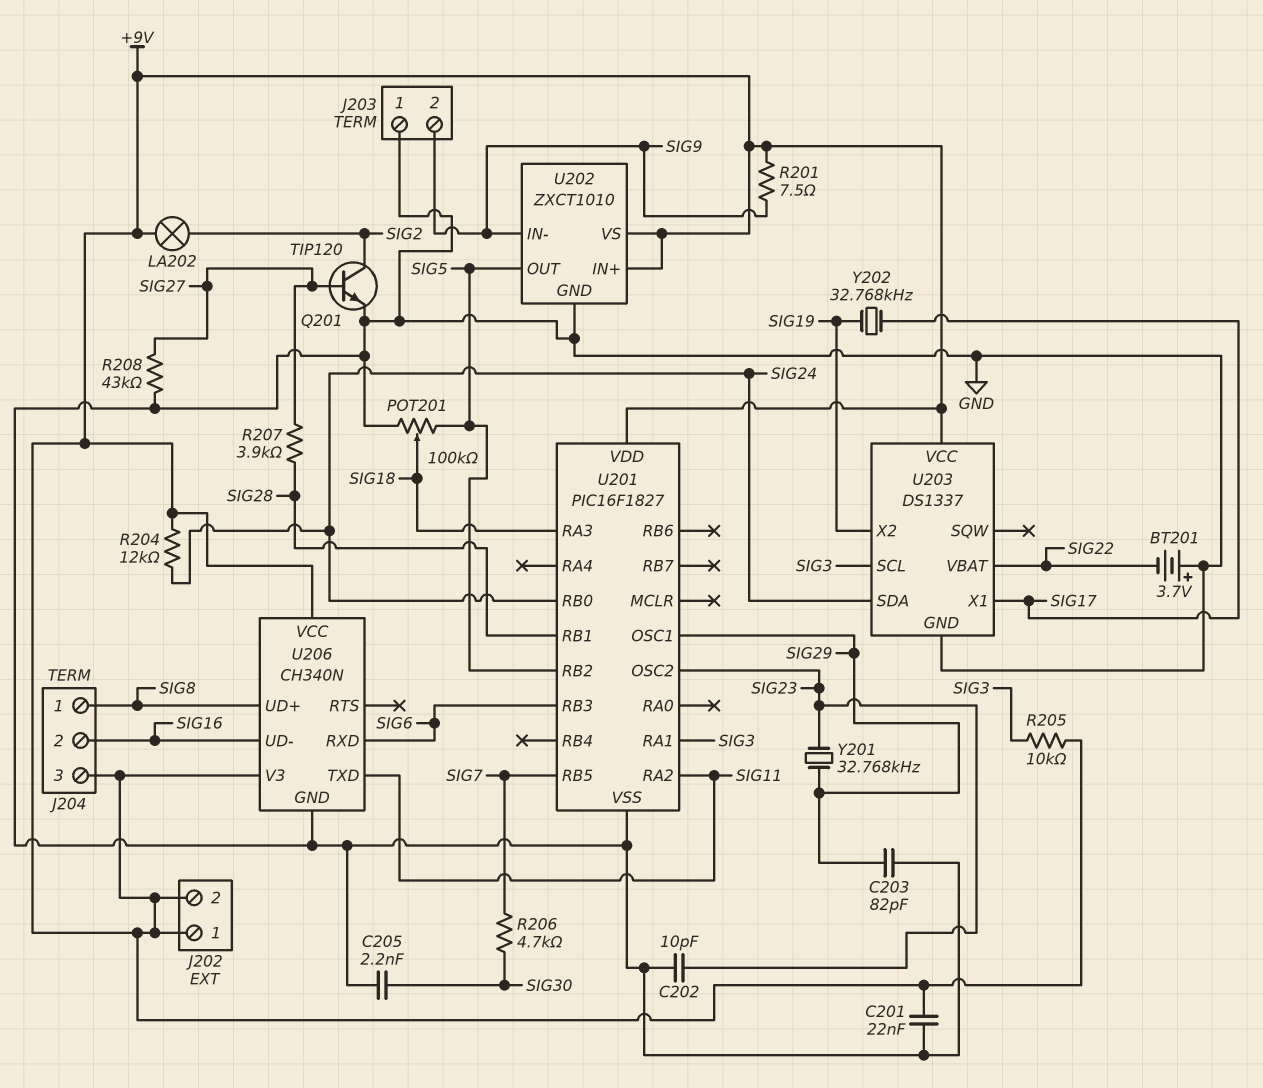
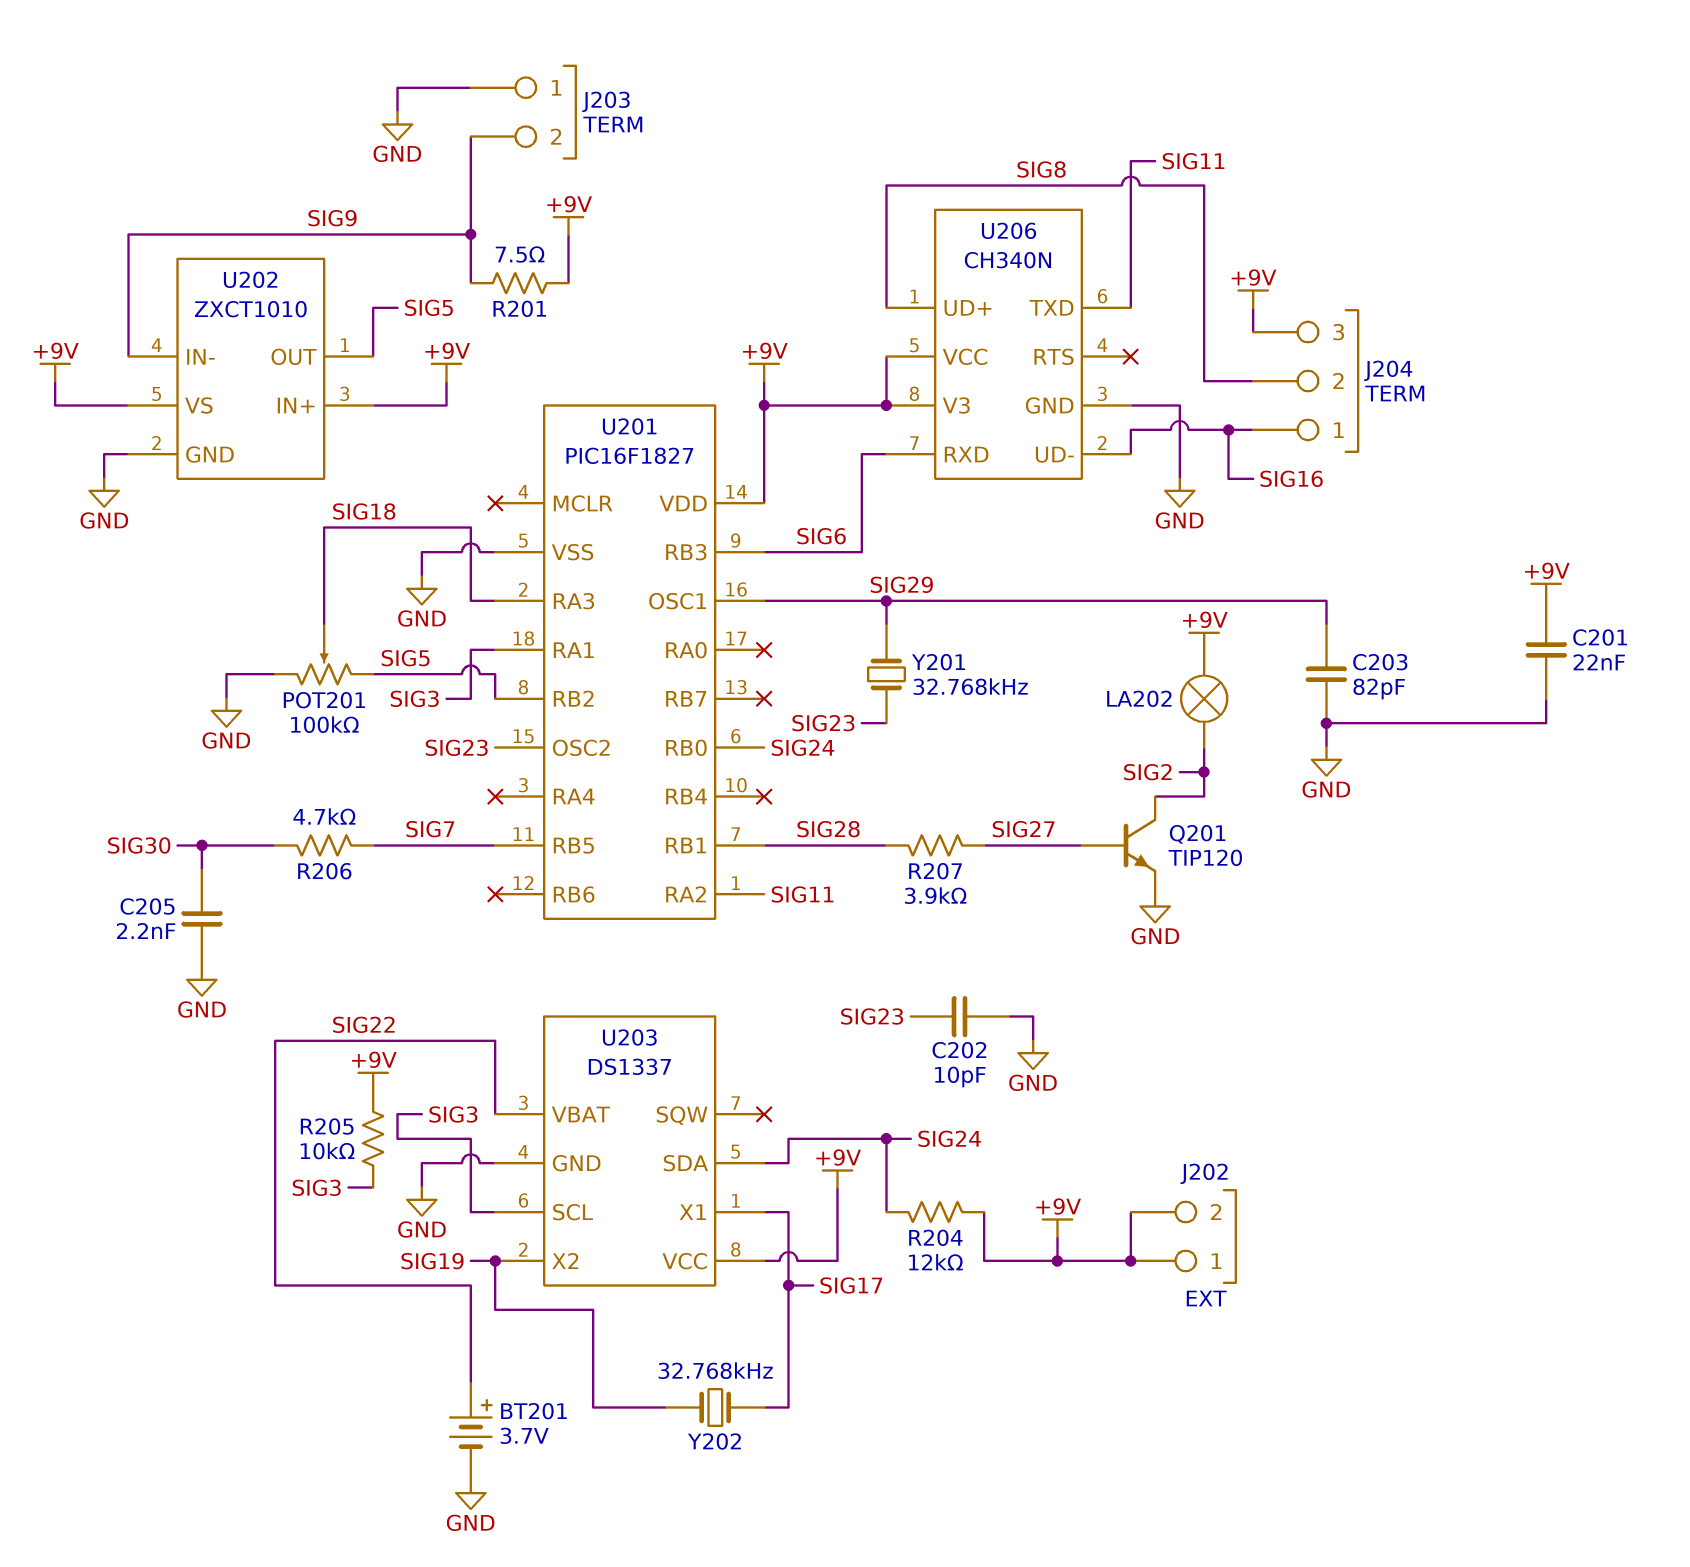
BT201: 3.7V (plus GND, minus SIG22) -> 3.7V (plus SIG22, minus GND)
J204 pin 1: SIG8 -> SIG16
J204 pin 2: SIG16 -> SIG8
R208: 43k (GND, SIG27) -> none

